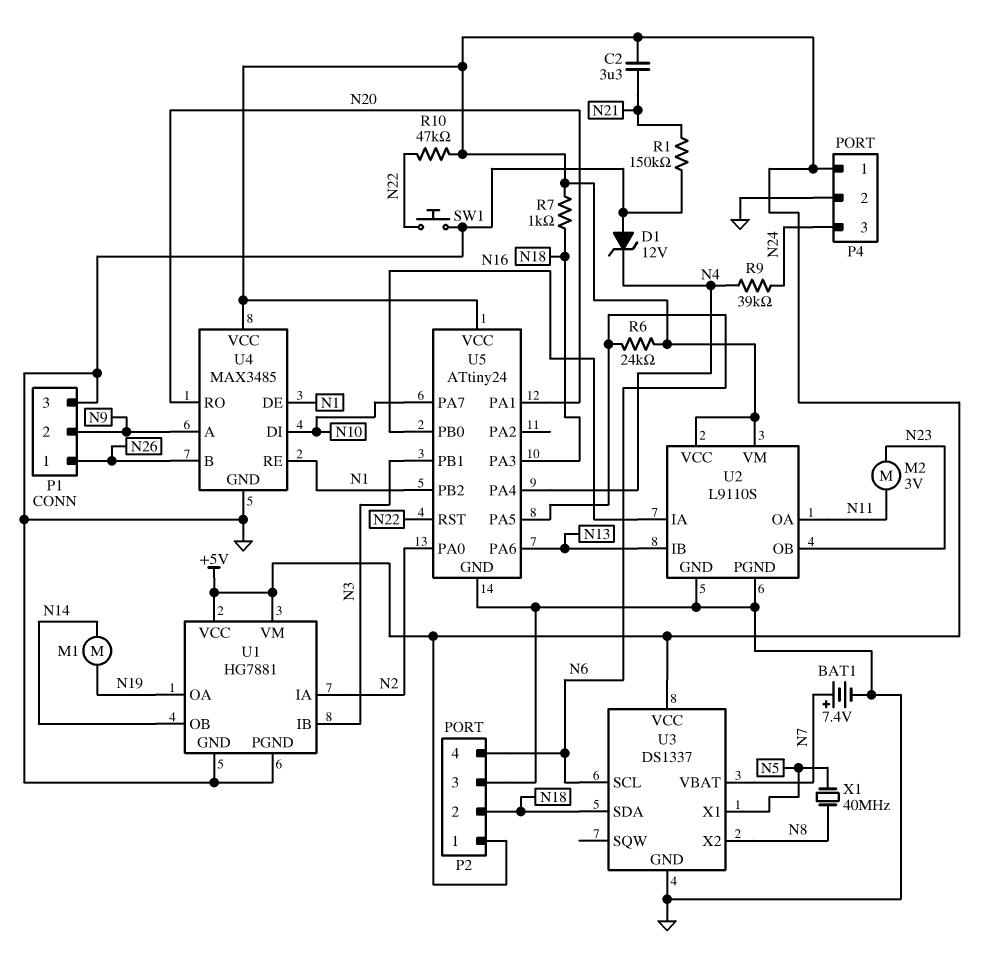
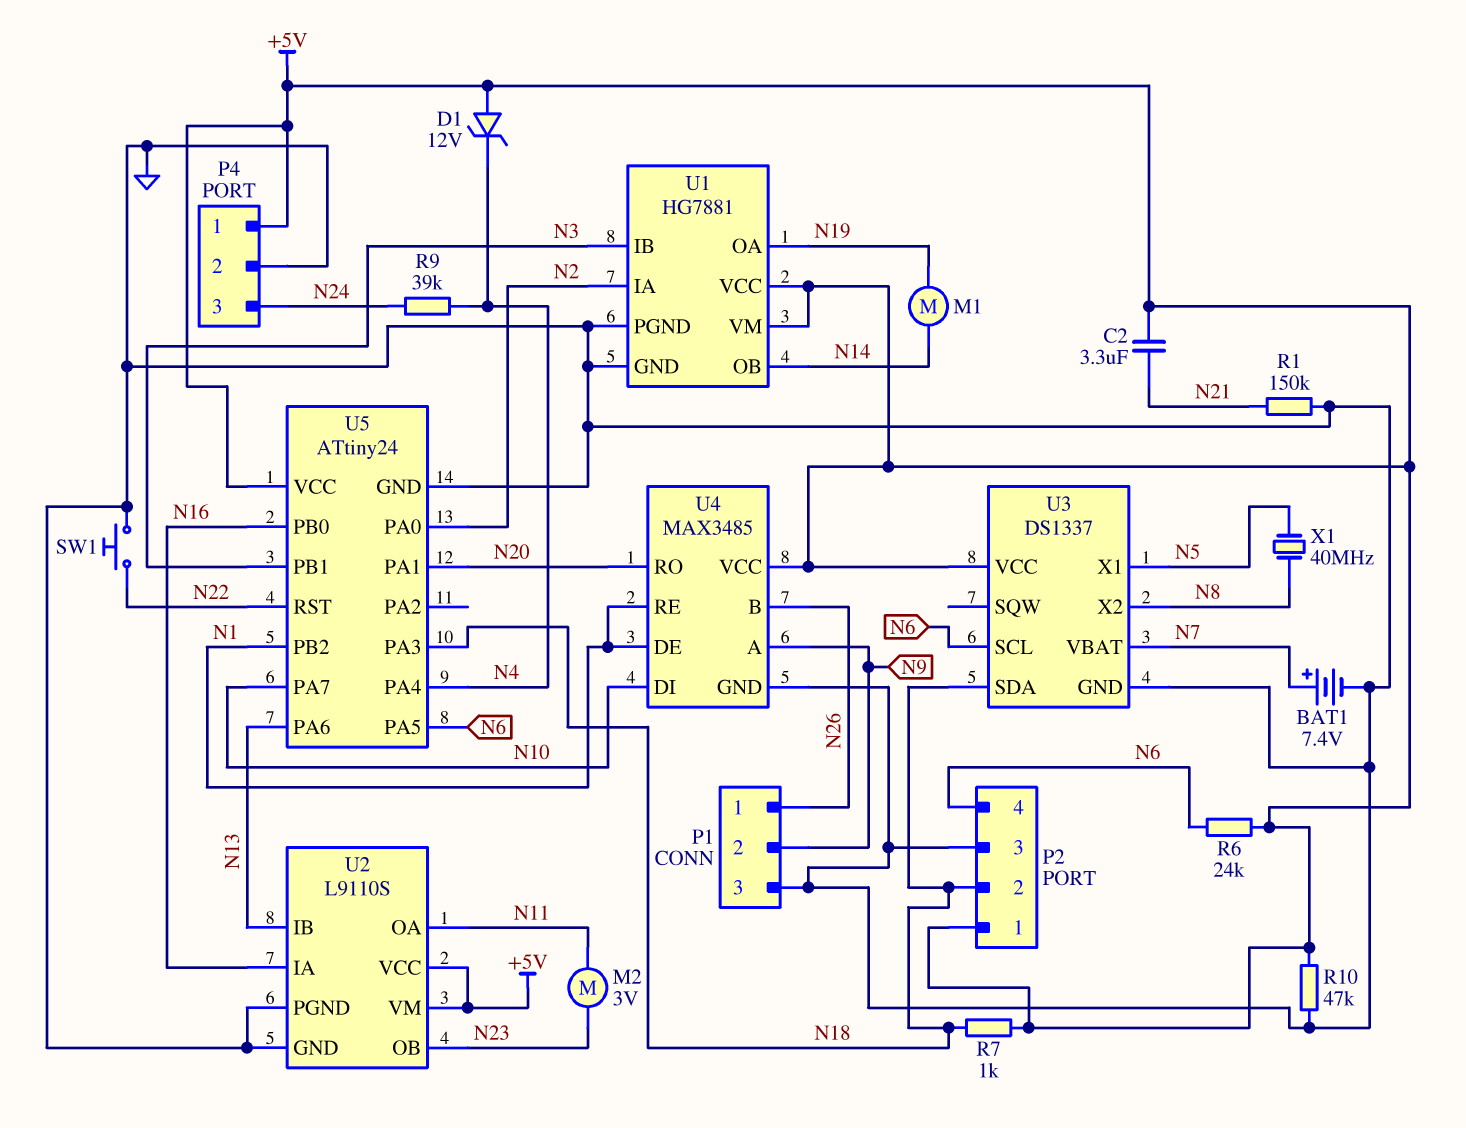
D1: zener 12V (A GND, K N4) -> zener 12V (A +5V, K N4)
R10: 47k (+5V, N22) -> 47k (+5V, GND)

